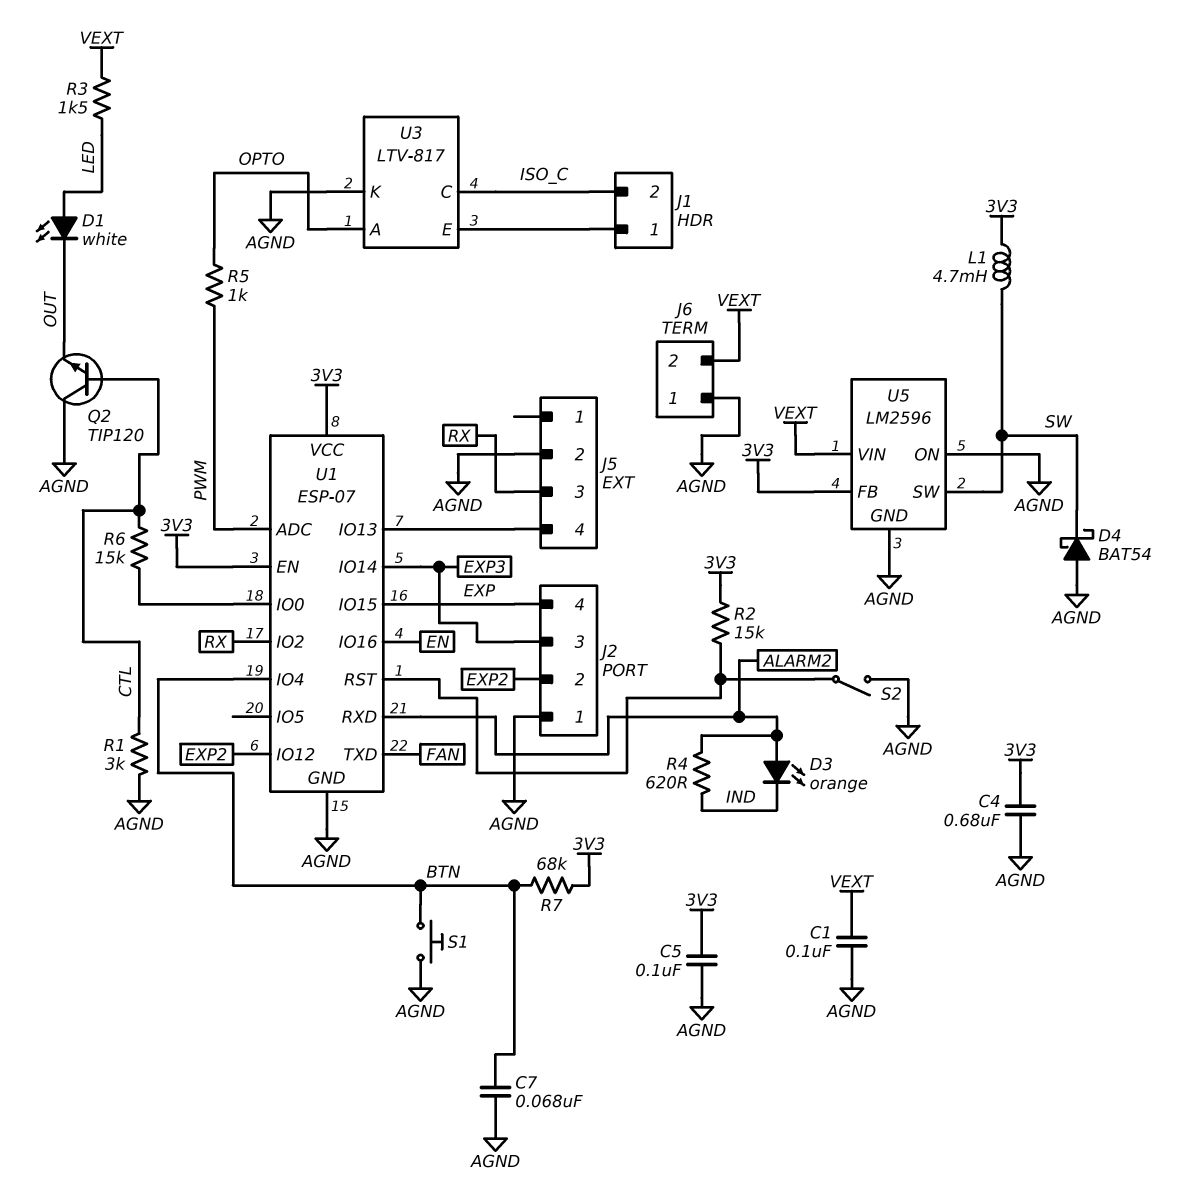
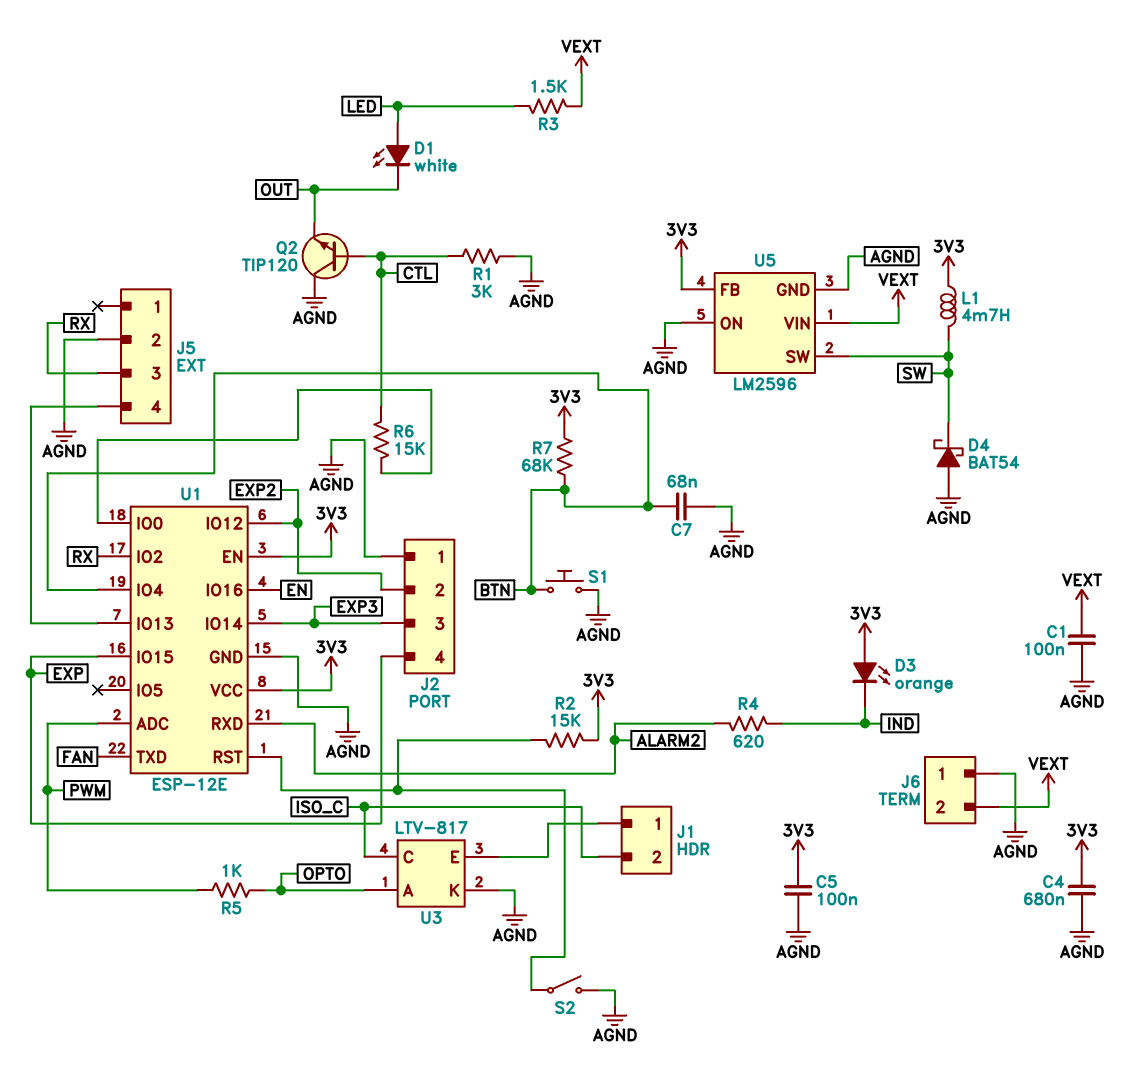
D3: LED orange (A ALARM2, K IND) -> LED orange (A 3V3, K IND)
U1: ESP-07 -> ESP-12E

